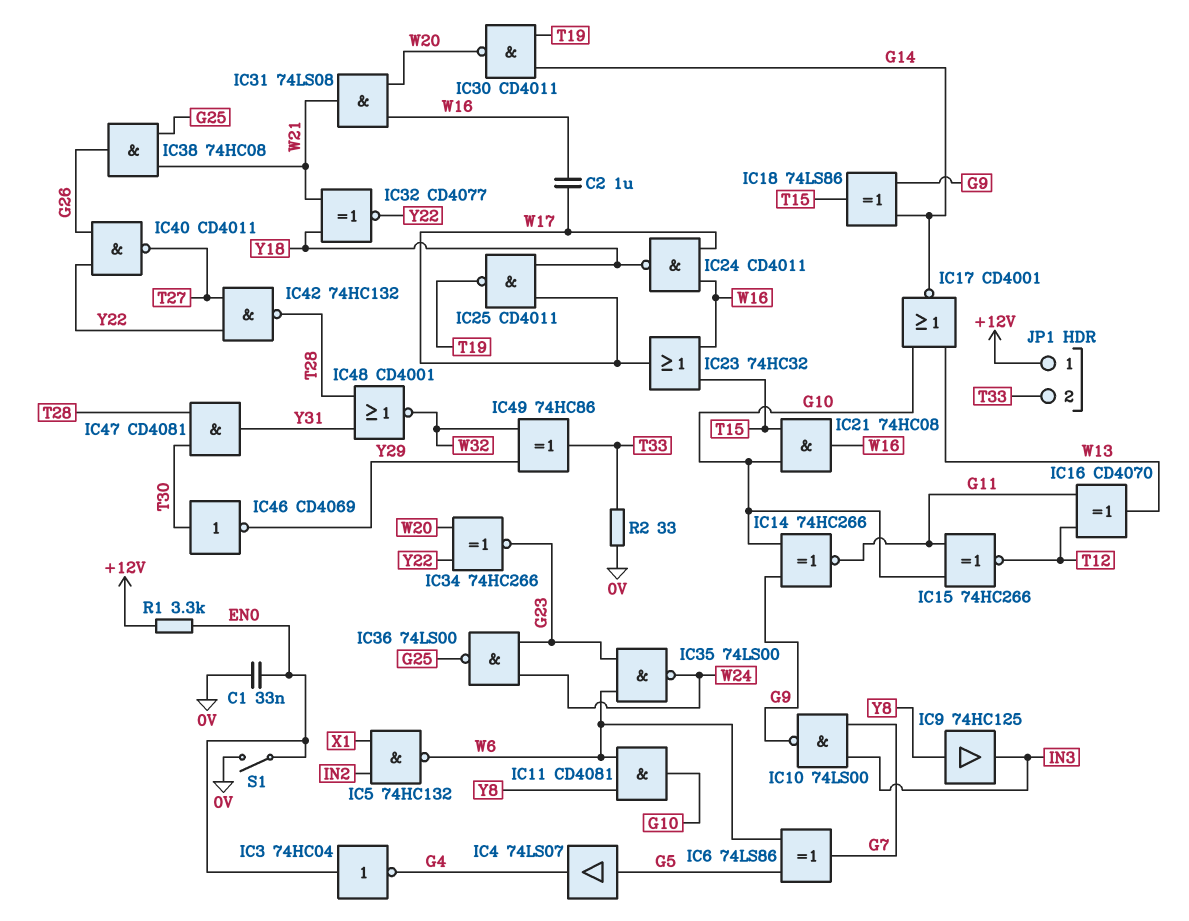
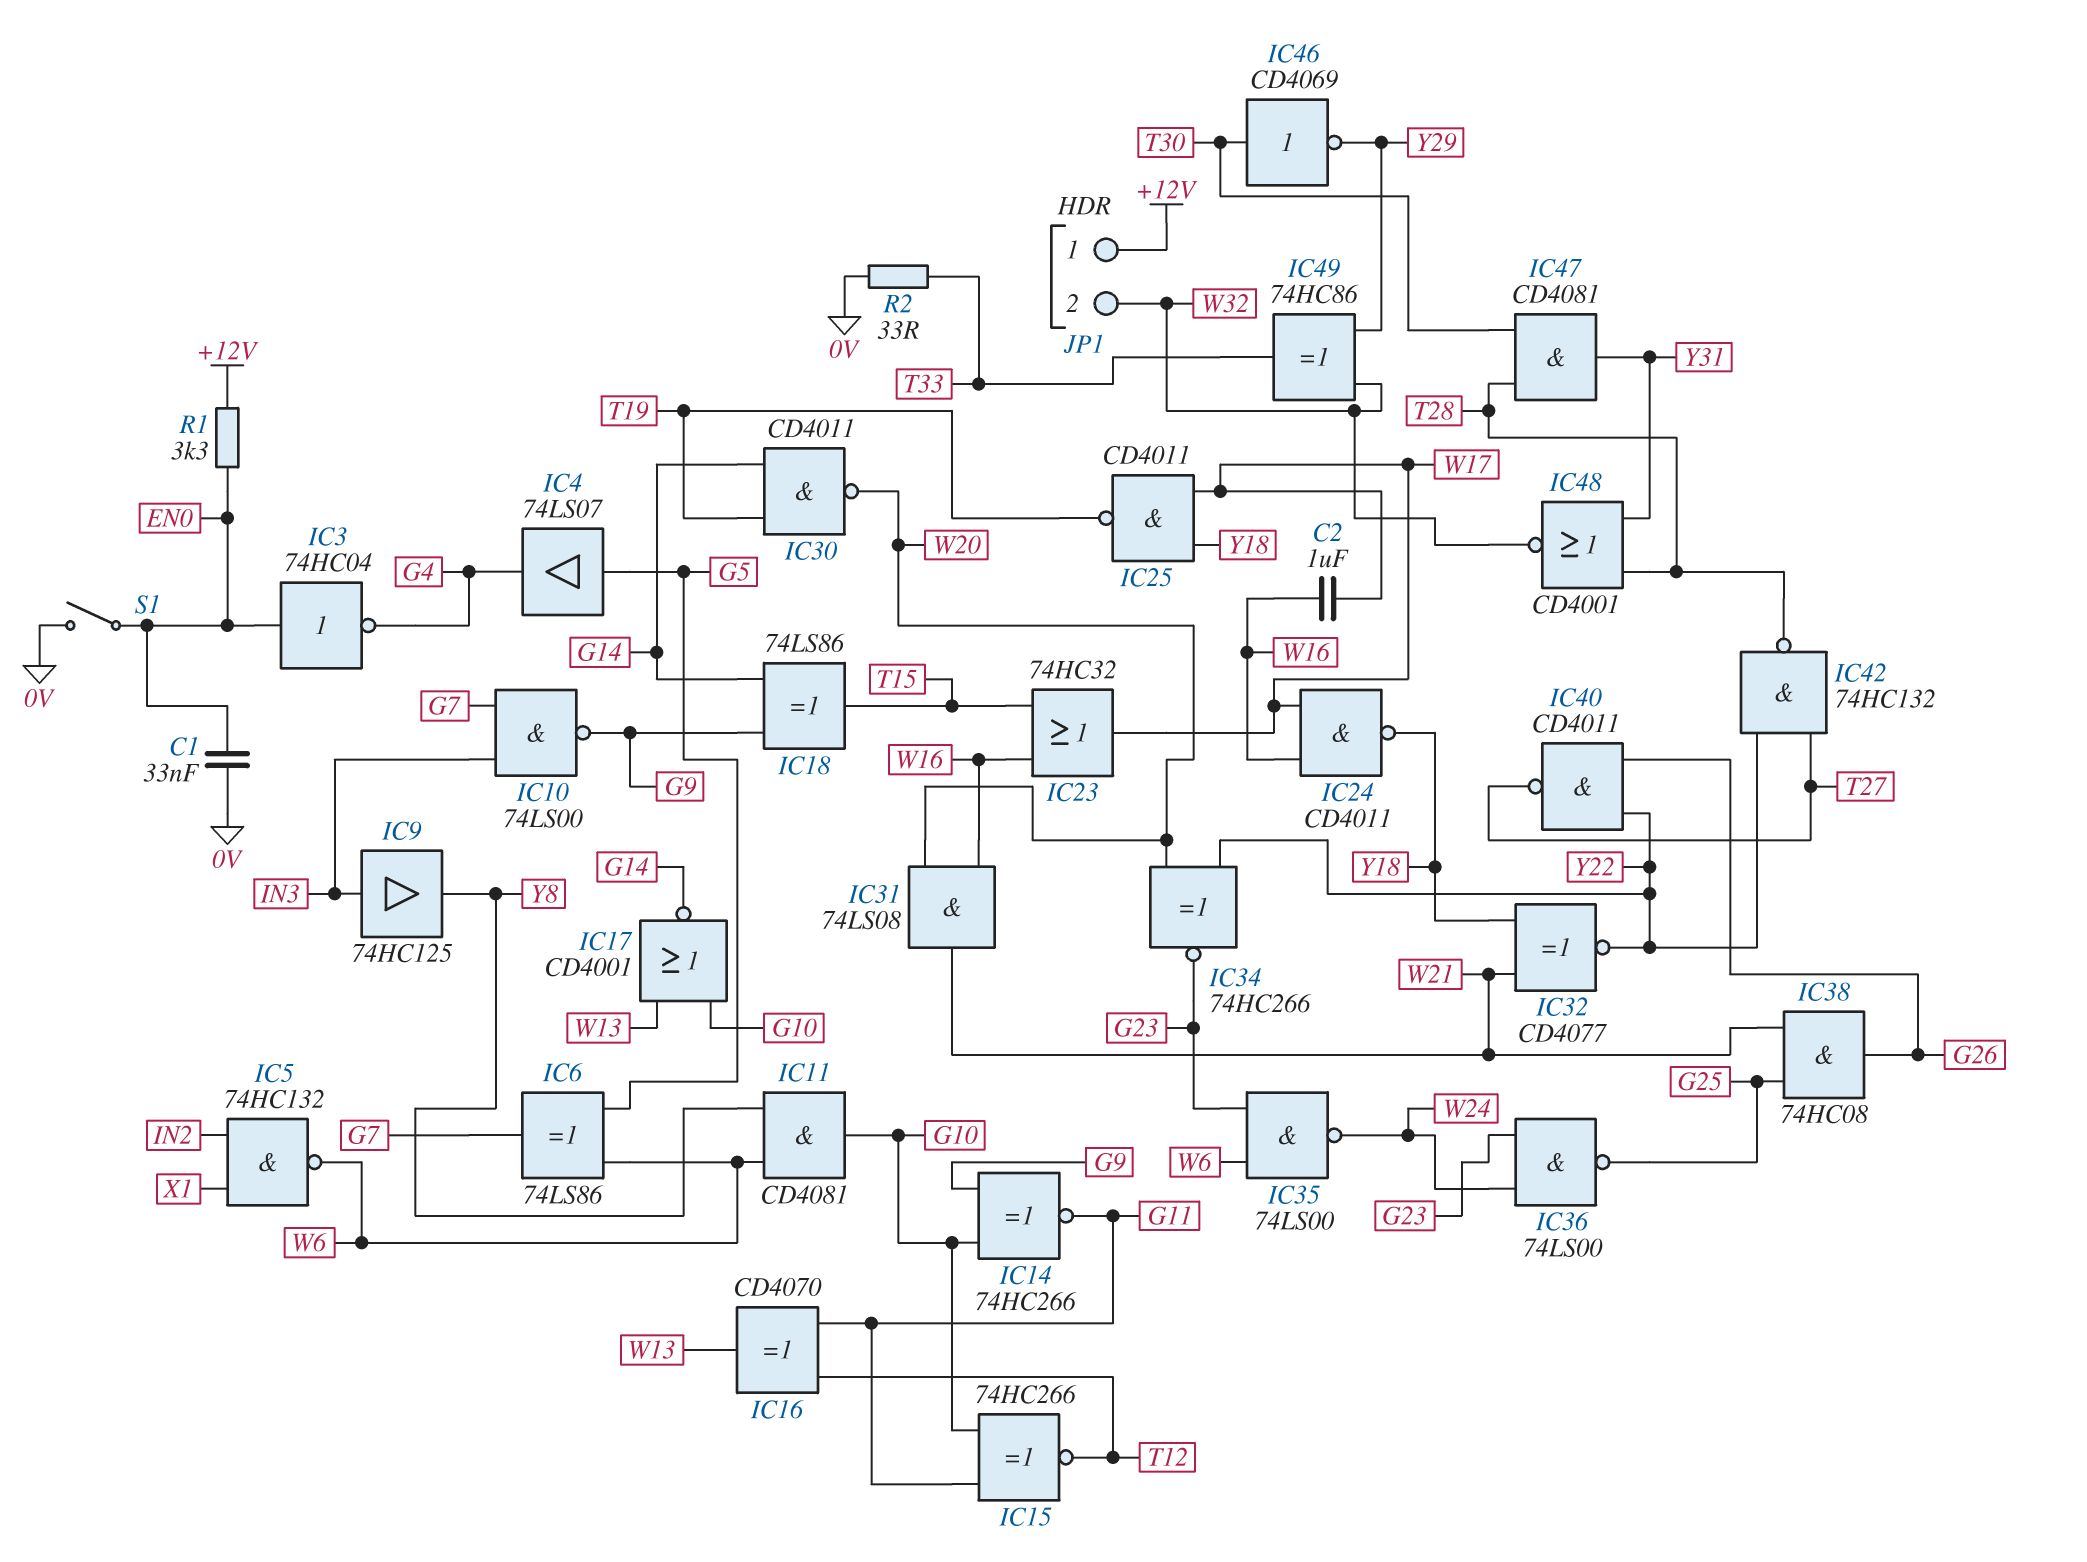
IC9: buffer 74HC125 (in Y8, out IN3) -> buffer 74HC125 (in IN3, out Y8)
IC21: AND 74HC08 (in G10, in T15, out W16) -> none
JP1 pin 2: T33 -> W32

